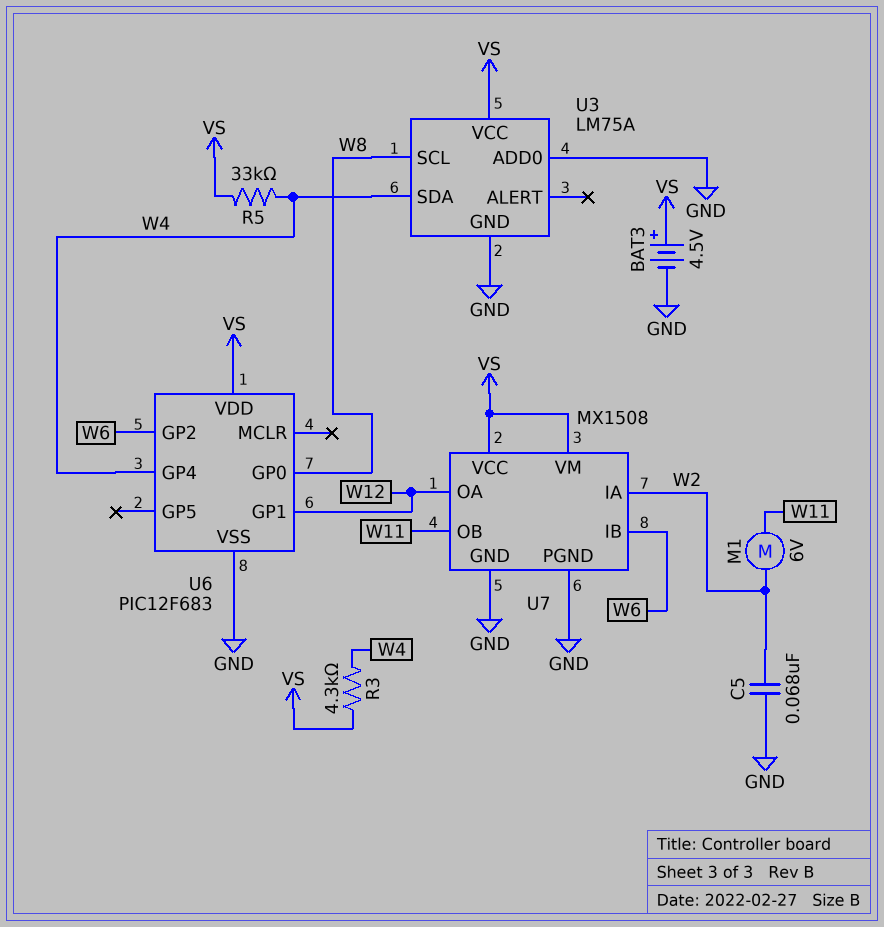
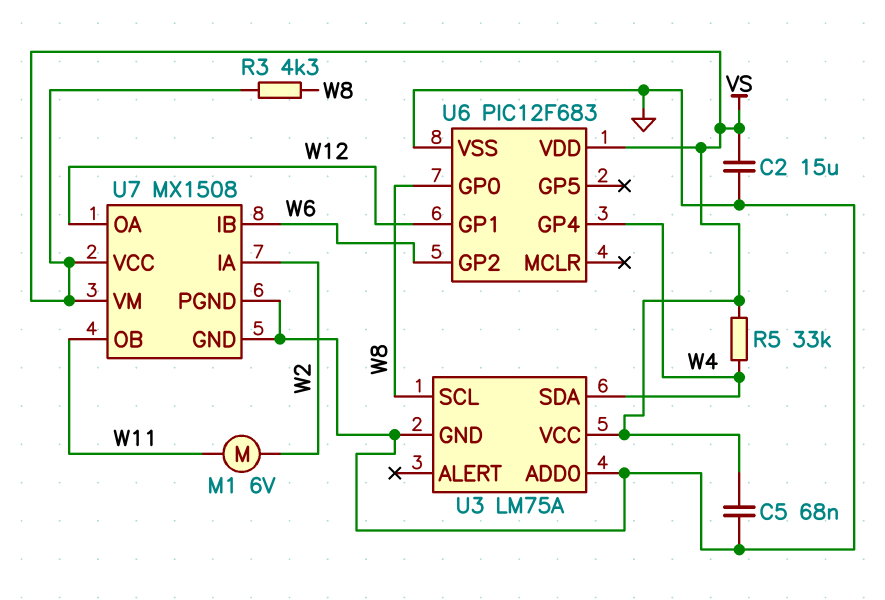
BAT3: 4.5V (plus VS, minus GND) -> none
C2: none -> 15uF (GND, VS)
C5: 68nF (GND, W2) -> 68nF (GND, VS)
R3: 4.3k (VS, W4) -> 4.3k (VS, W8)

